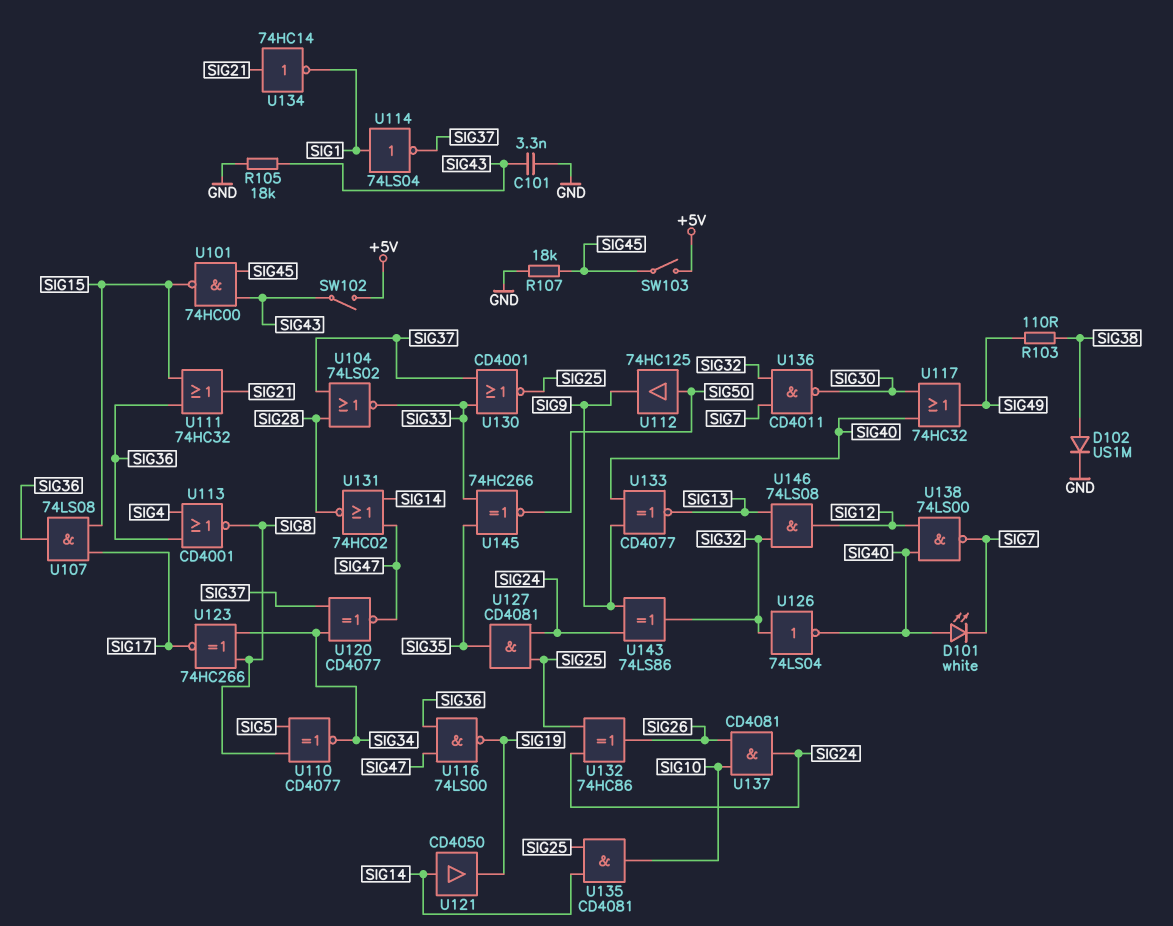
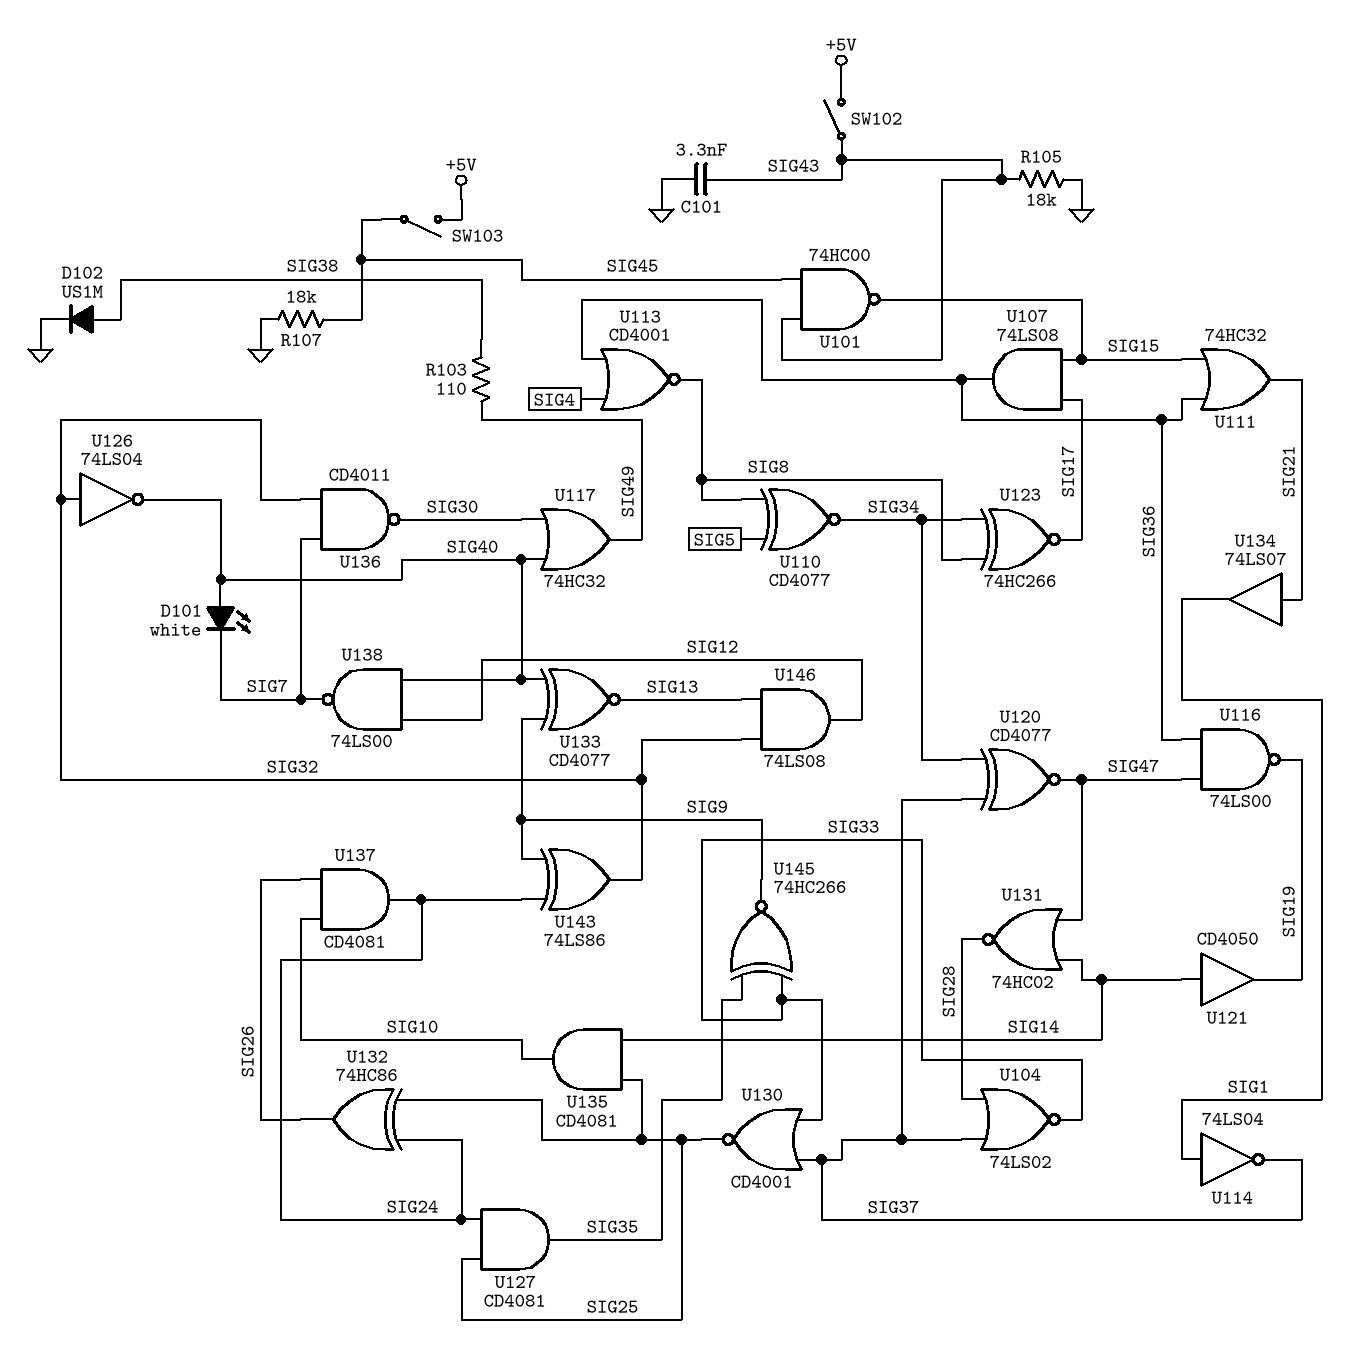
U112: buffer 74HC125 (in SIG50, out SIG9) -> none
U134: NOT 74HC14 (in SIG21, out SIG1) -> buffer 74LS07 (in SIG21, out SIG1)
U145: XNOR 74HC266 (in SIG33, in SIG35, out SIG50) -> XNOR 74HC266 (in SIG33, in SIG35, out SIG9)

